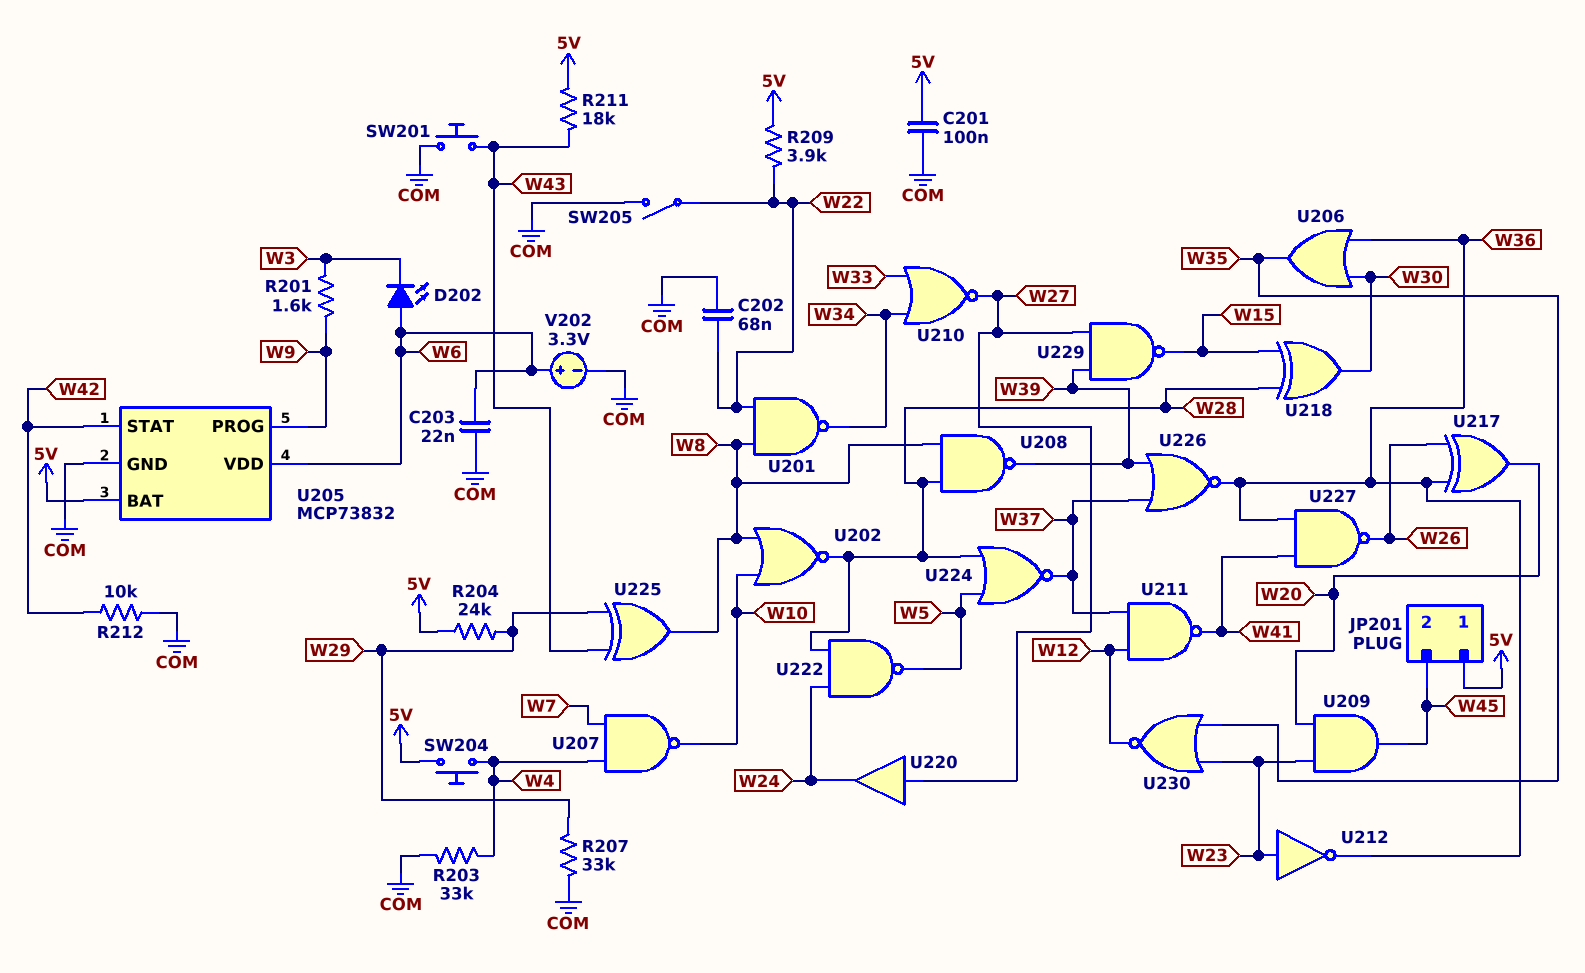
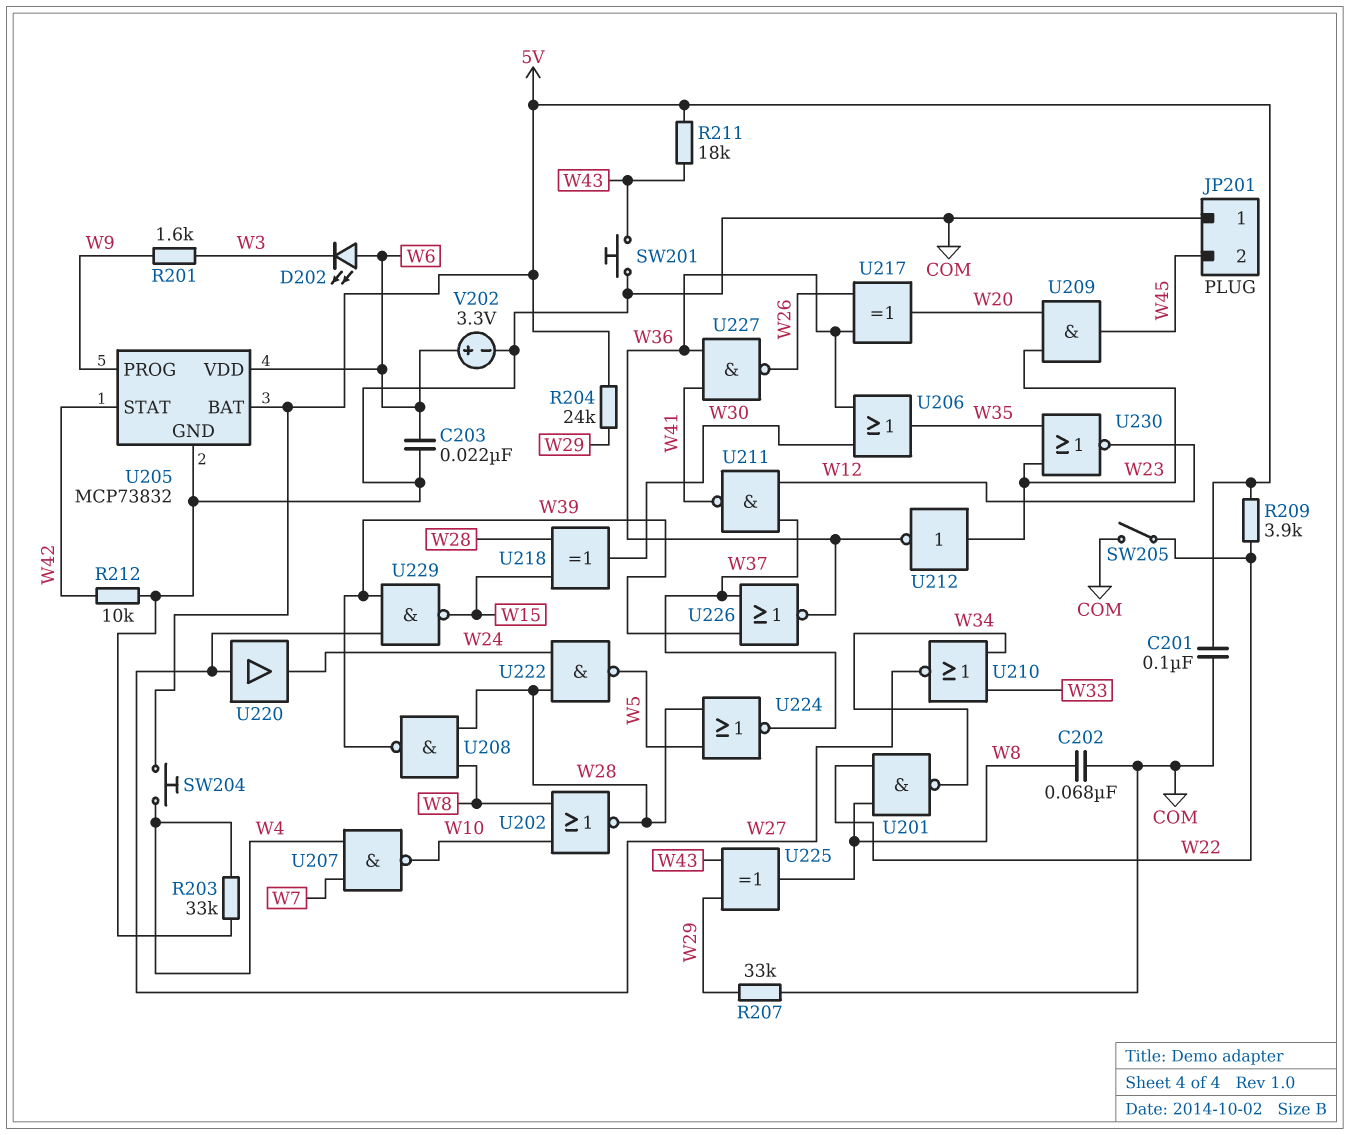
C202: 68nF (COM, W22) -> 68nF (COM, W8)
JP201 pin 1: 5V -> COM

